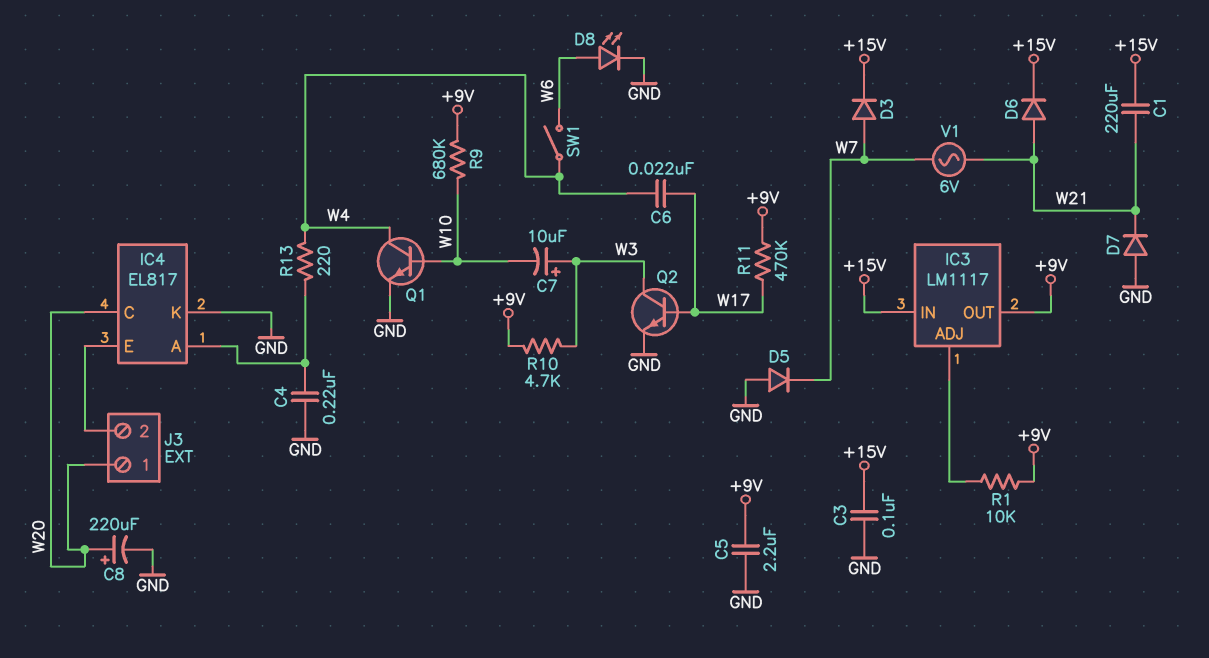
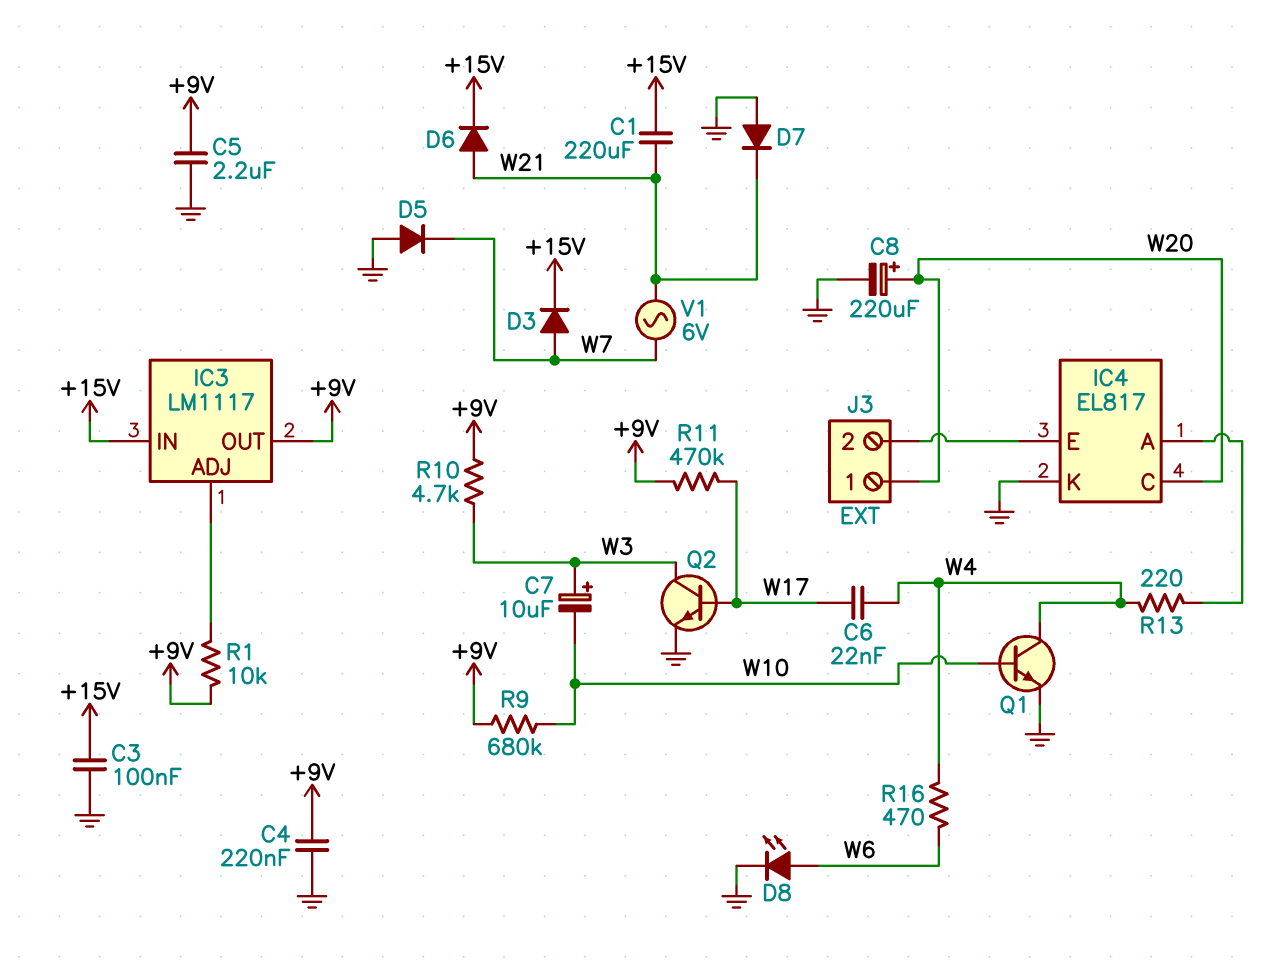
C4: 220nF (GND, IC4/A) -> 220nF (+9V, GND)
R16: none -> 470 (W4, W6)
SW1: switch (W4, W6) -> none

